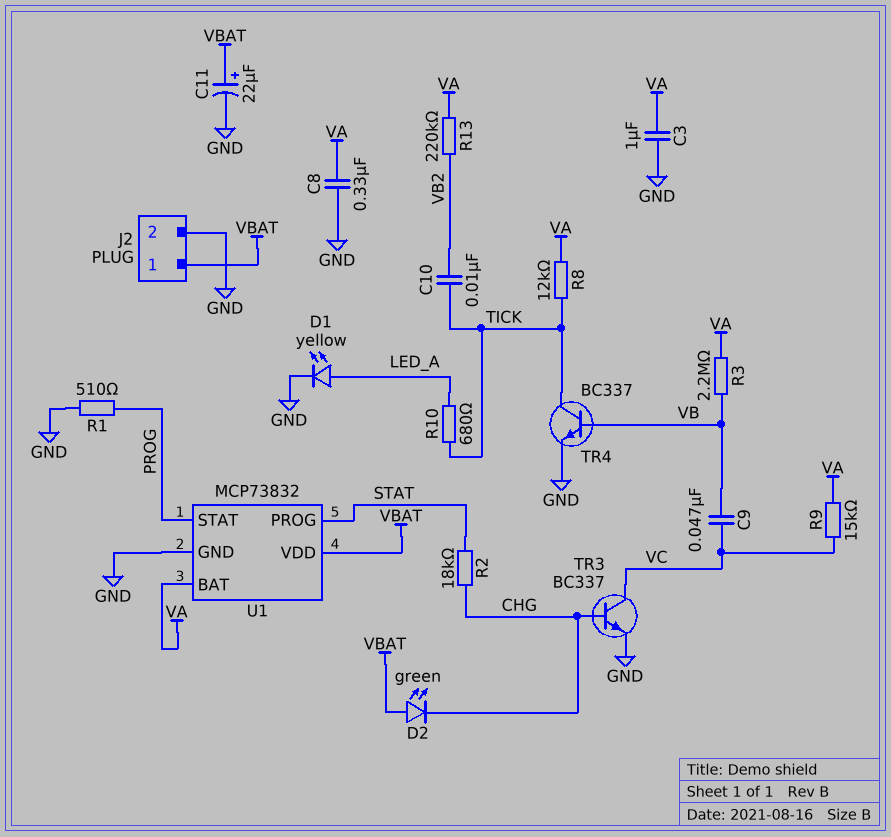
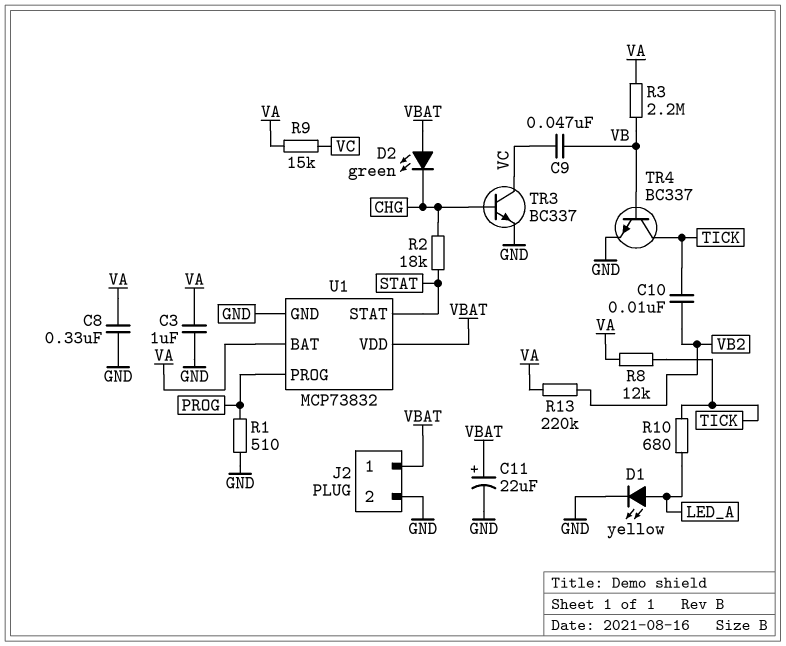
U1 pin PROG: STAT -> PROG
U1 pin STAT: PROG -> STAT

